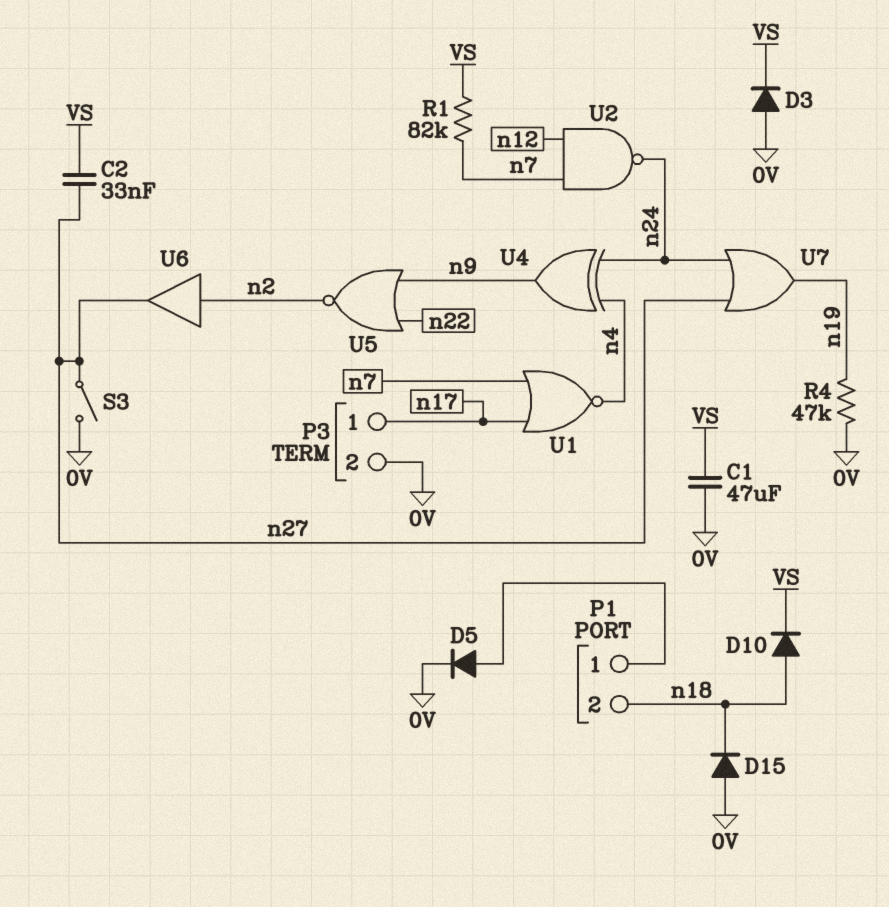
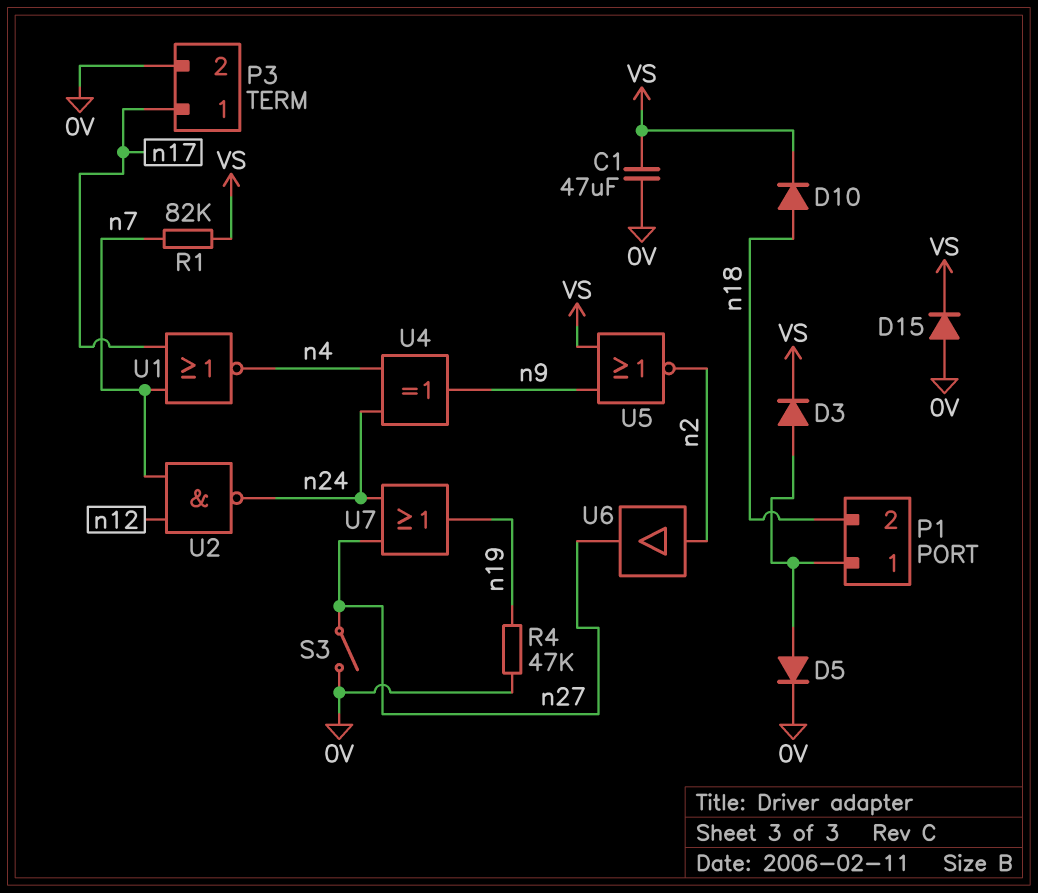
C2: 33nF (VS, n27) -> none
D3: diode (A 0V, K VS) -> diode (A P1/1, K VS)
D15: diode (A 0V, K n18) -> diode (A 0V, K VS)
U5: NOR (in n9, in n22, out n2) -> NOR (in VS, in n9, out n2)

